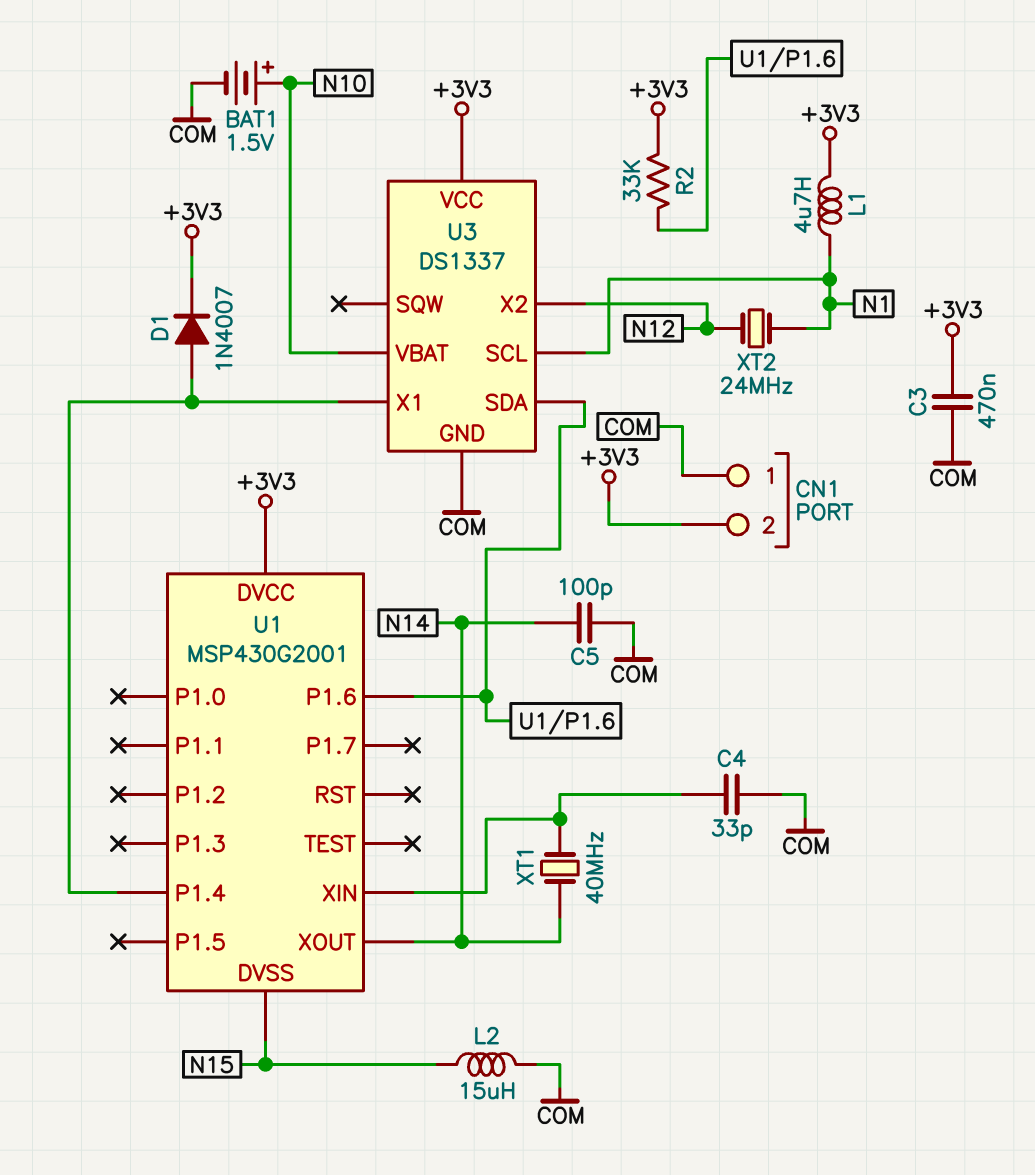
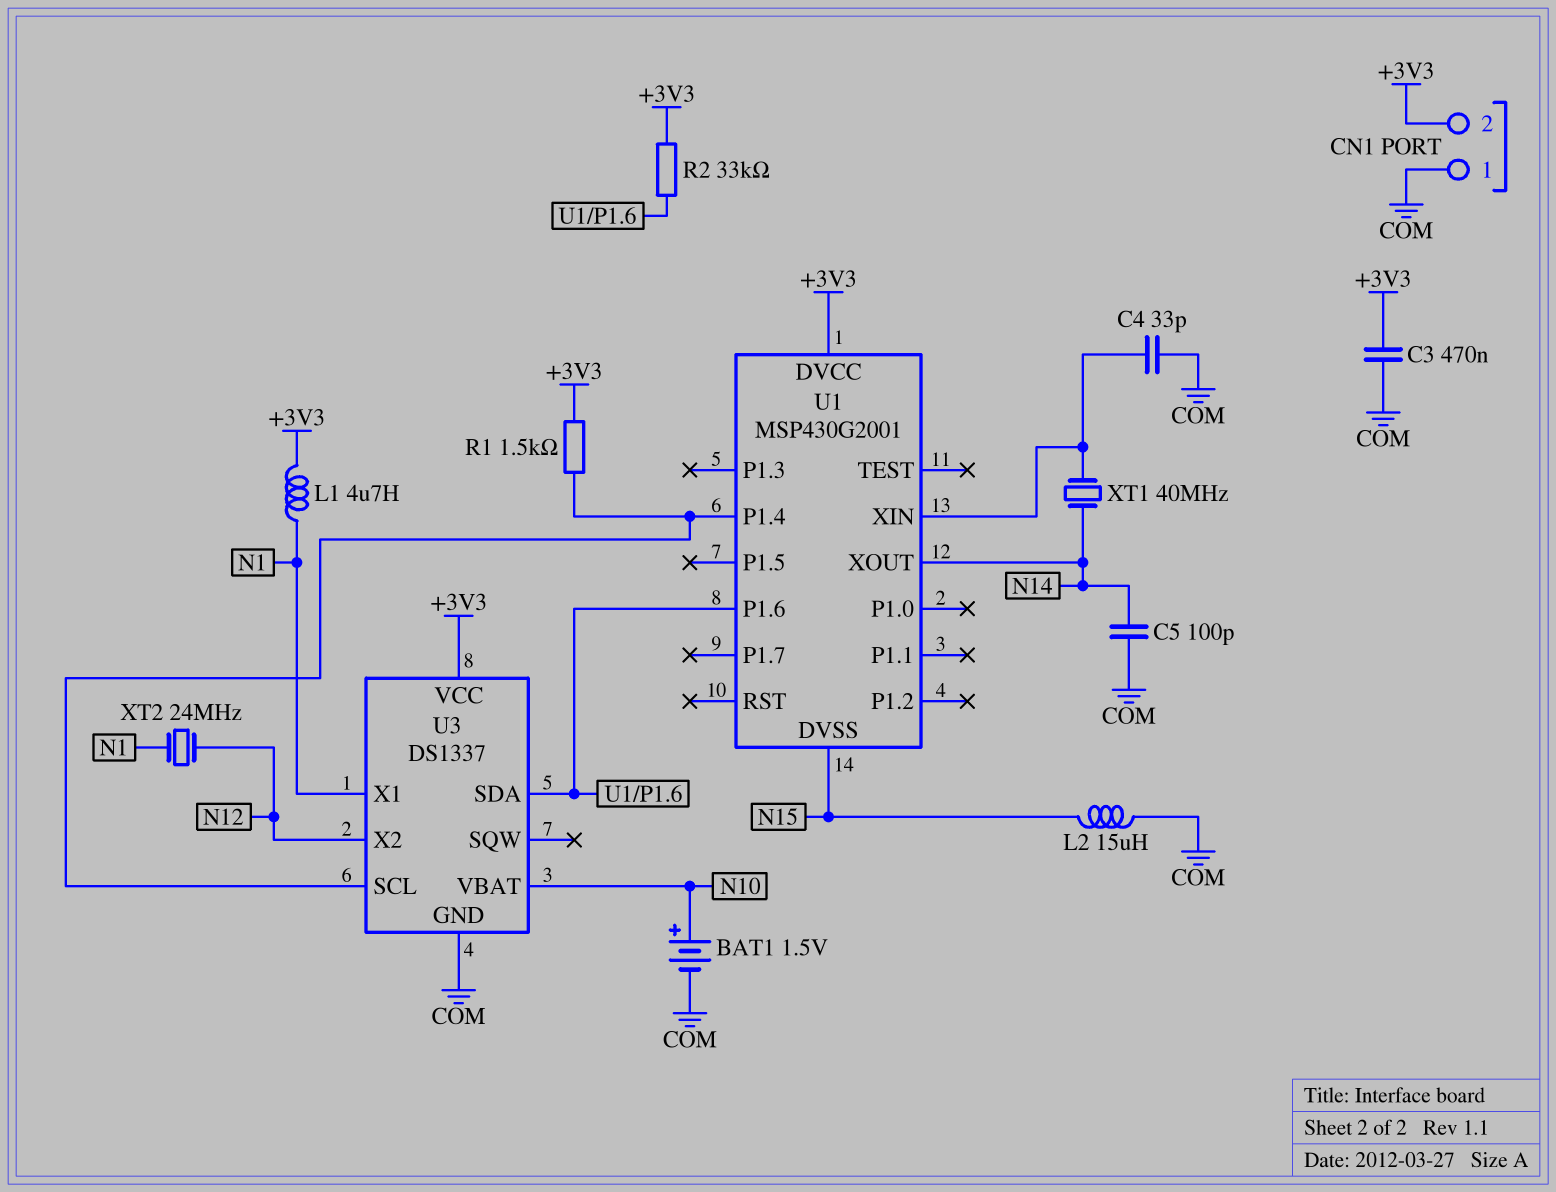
D1: diode 1N4007 (A U1/P1.4, K +3V3) -> none
R1: none -> 1.5k (+3V3, U1/P1.4)
U3 pin SCL: N1 -> U1/P1.4
U3 pin X1: U1/P1.4 -> N1

